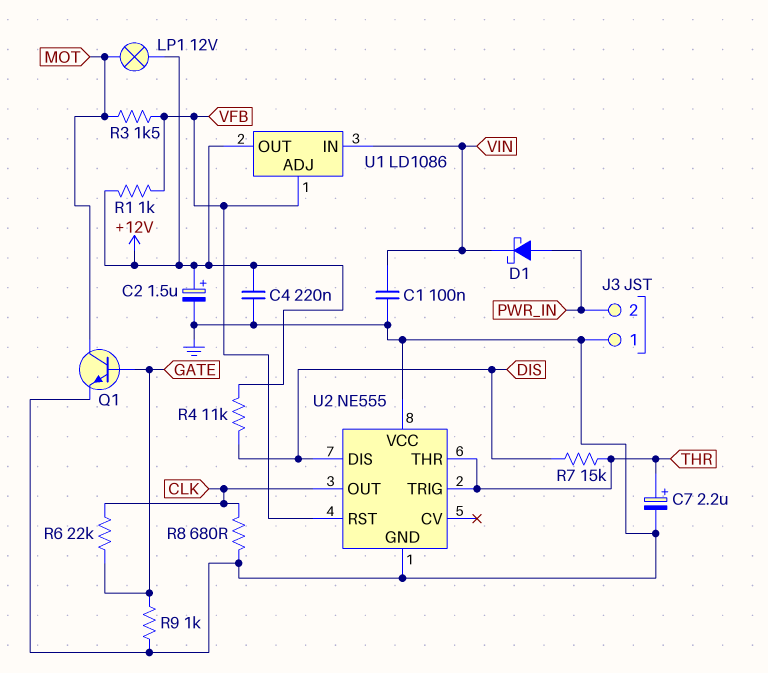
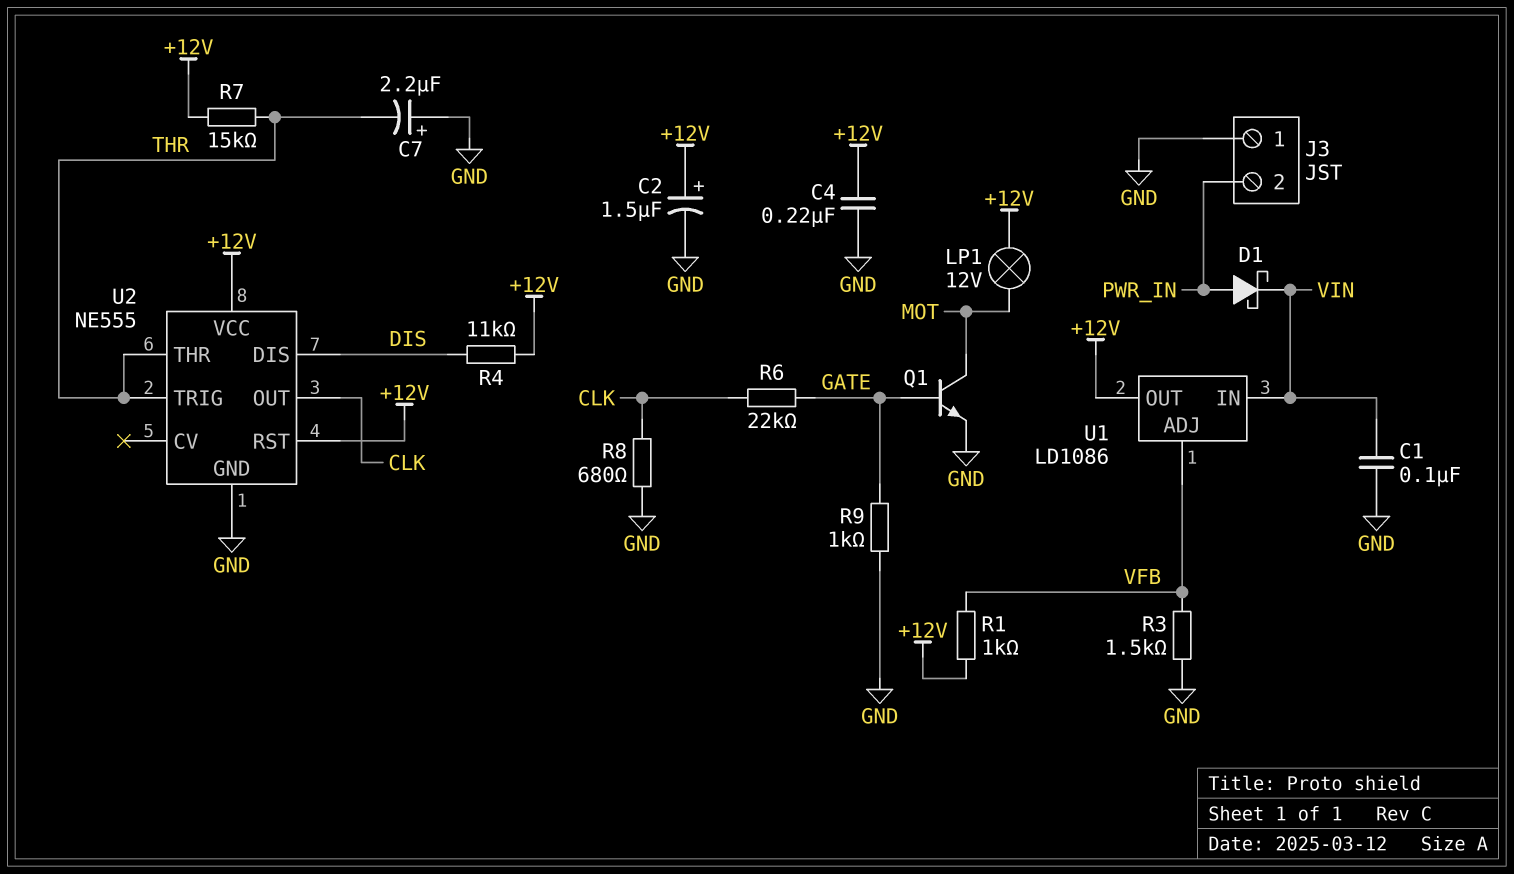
C7: 2.2uF (plus THR, minus GND) -> 2.2uF (plus GND, minus THR)
R3: 1.5k (MOT, VFB) -> 1.5k (GND, VFB)
R7: 15k (DIS, THR) -> 15k (+12V, THR)
U2 pin RST: VFB -> +12V
U2 pin VCC: GND -> +12V

